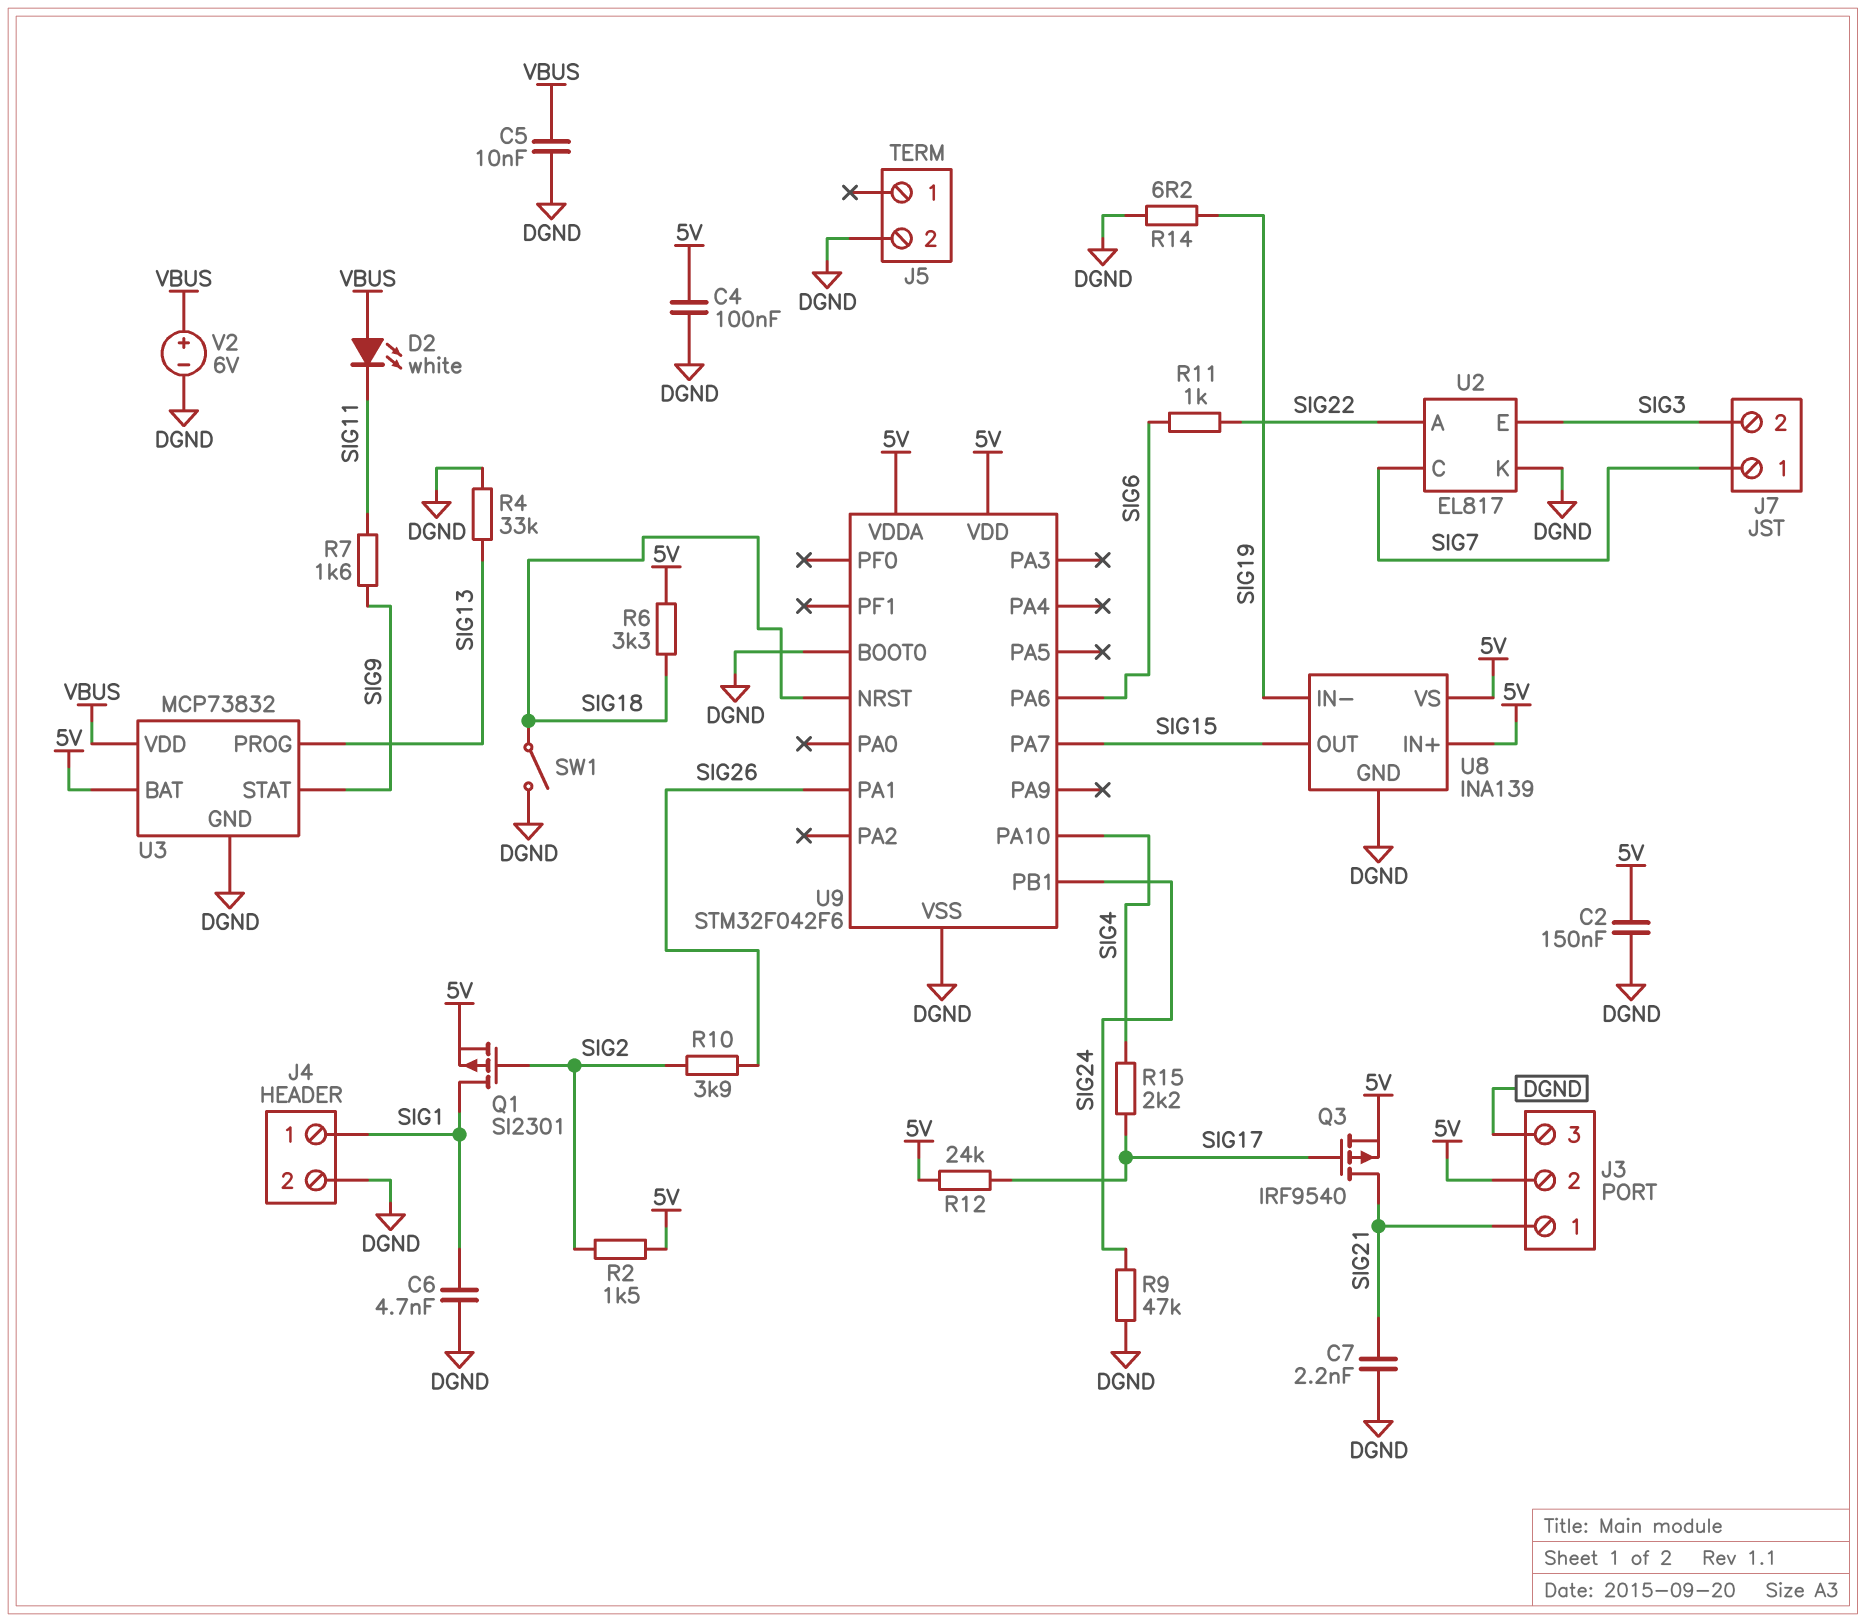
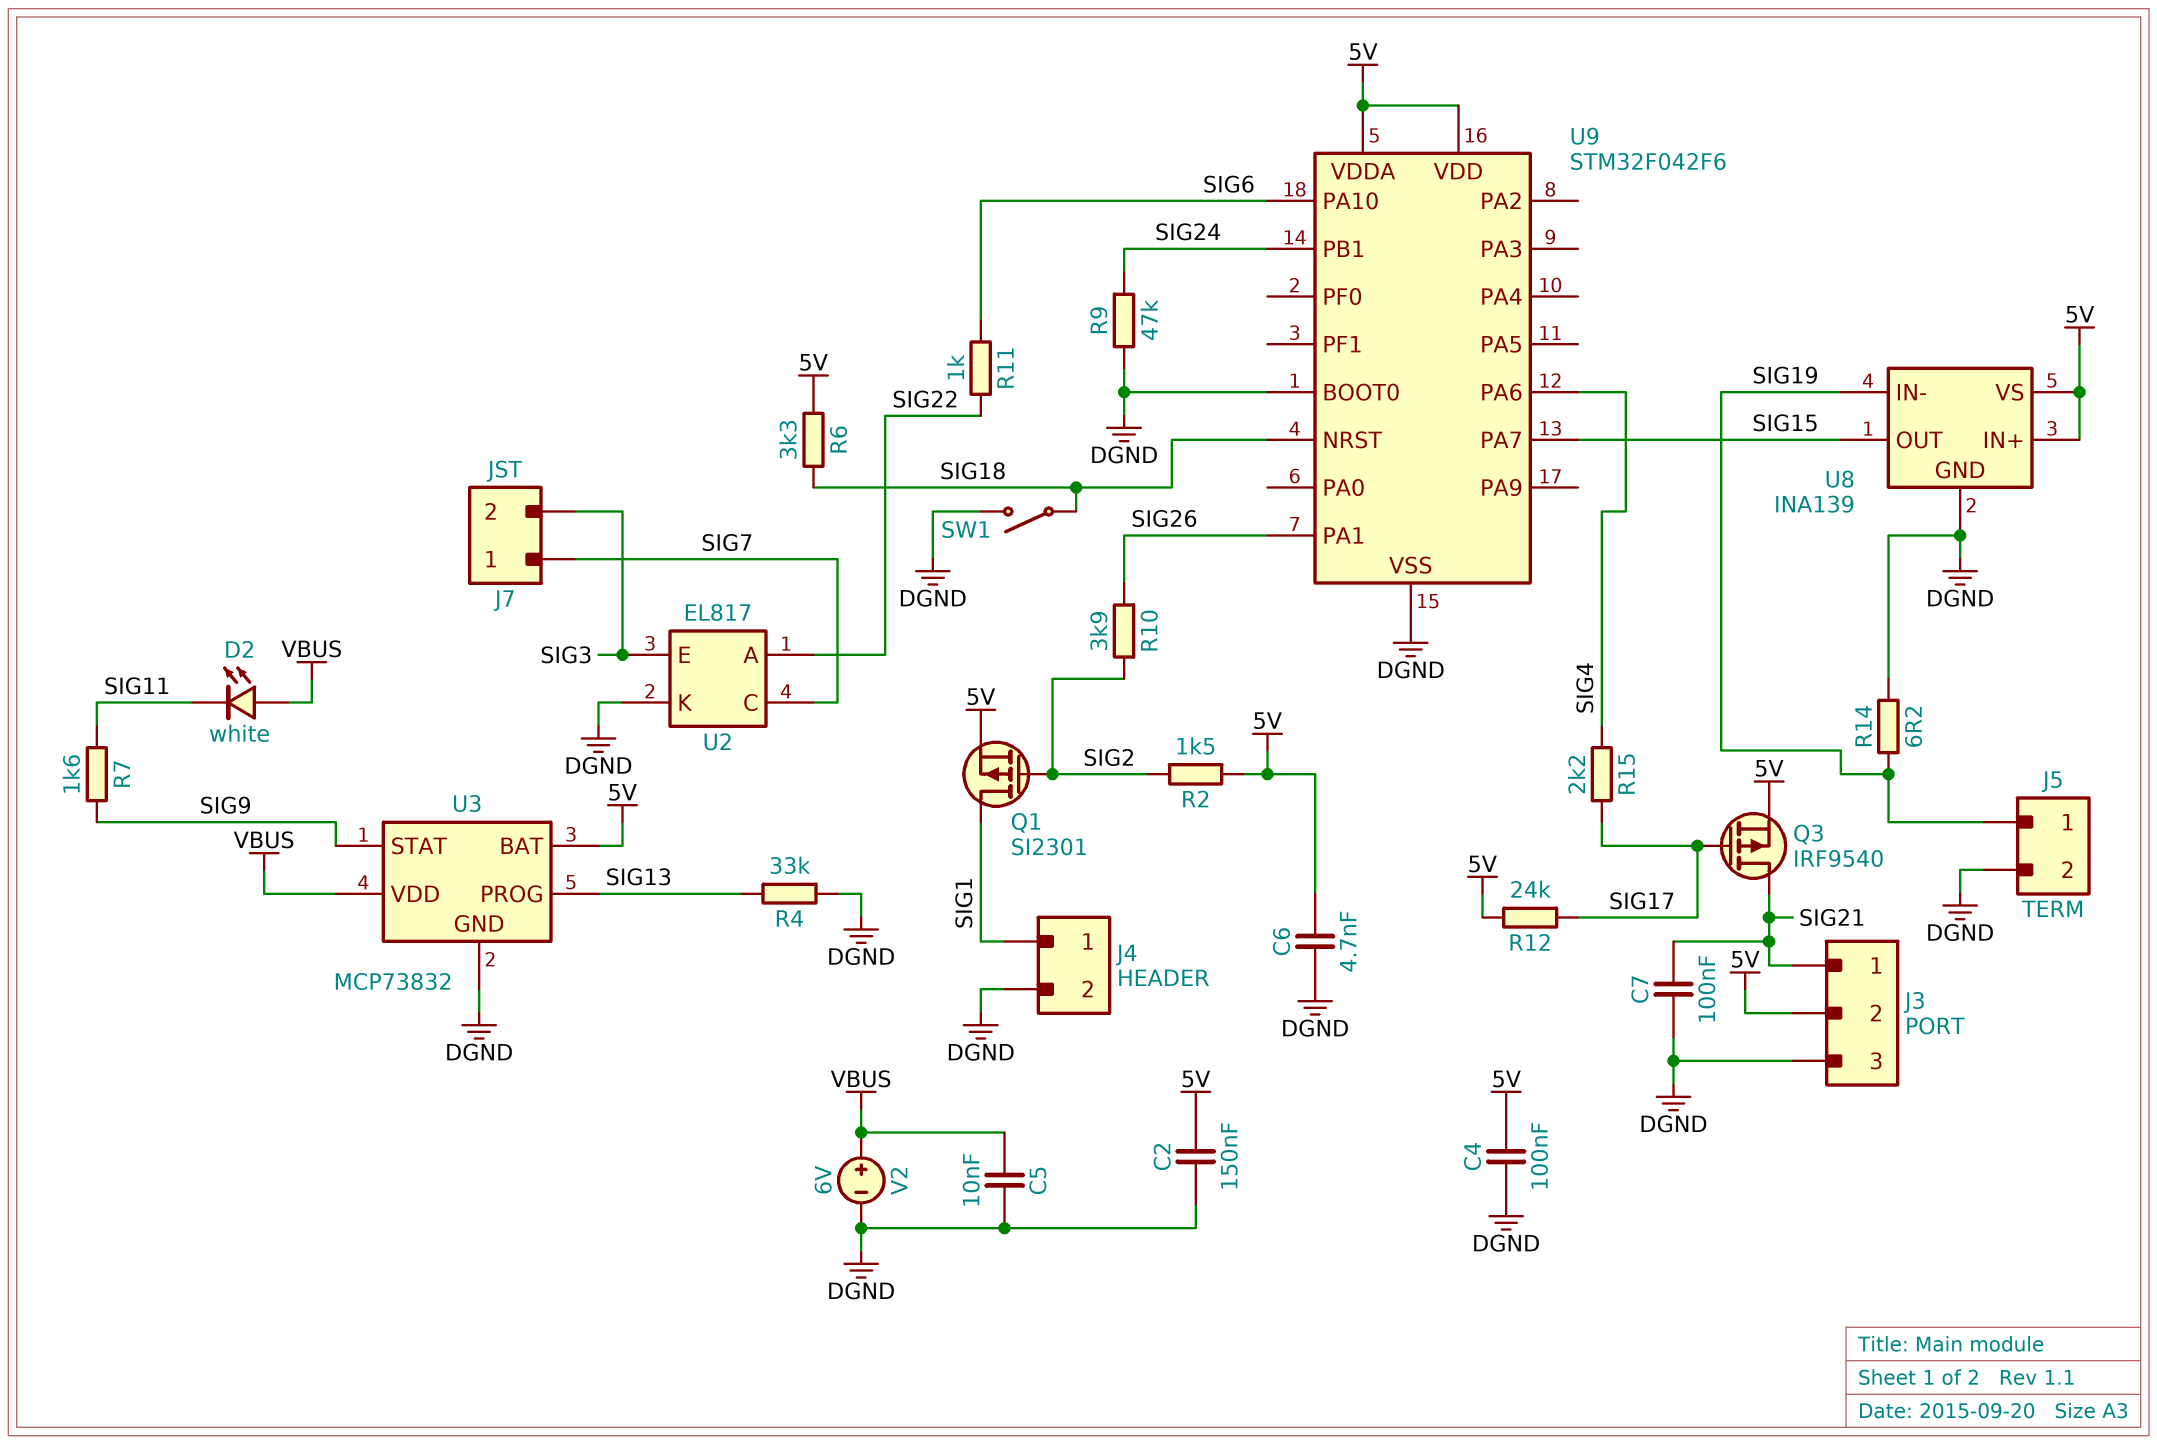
C6: 4.7nF (DGND, SIG1) -> 4.7nF (5V, DGND)
C7: 2.2nF (DGND, SIG21) -> 100nF (DGND, SIG21)
J5 pin 1: none -> SIG19
U9 pin PA6: SIG6 -> SIG4
U9 pin PA10: SIG4 -> SIG6

